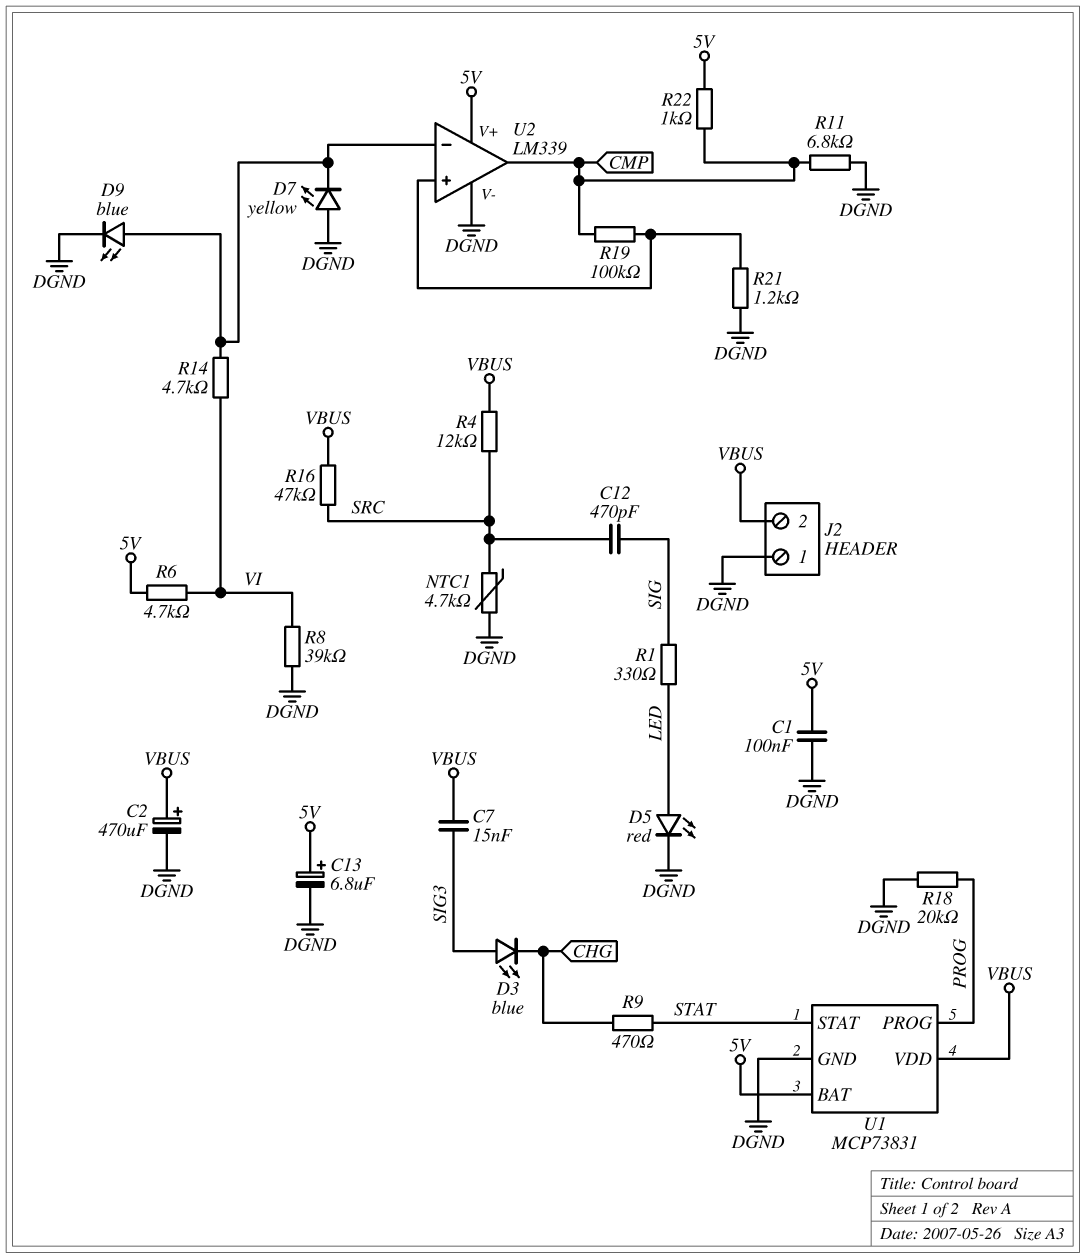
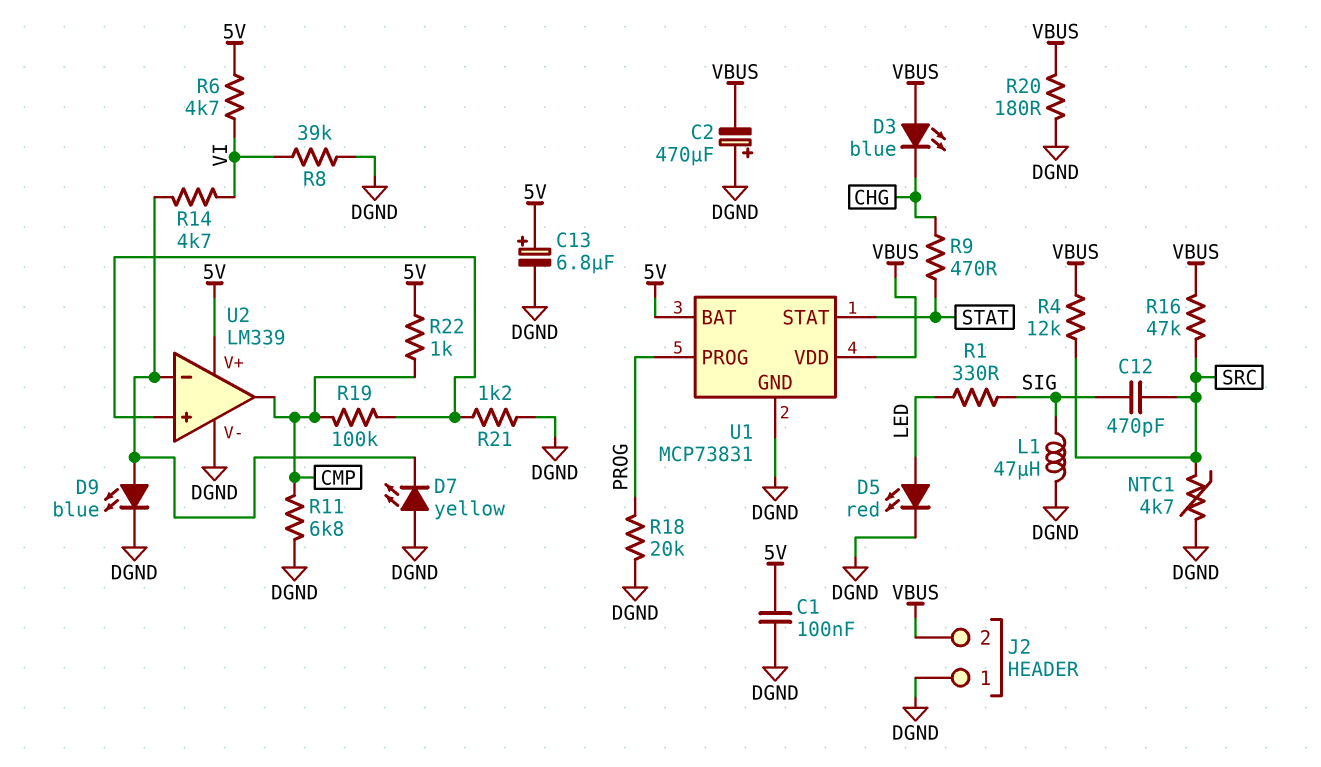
C2: 470uF (plus VBUS, minus DGND) -> 470uF (plus DGND, minus VBUS)
C7: 15nF (SIG3, VBUS) -> none
D3: LED blue (A SIG3, K CHG) -> LED blue (A VBUS, K CHG)
L1: none -> 47uH (DGND, SIG)
R20: none -> 180 (DGND, VBUS)

